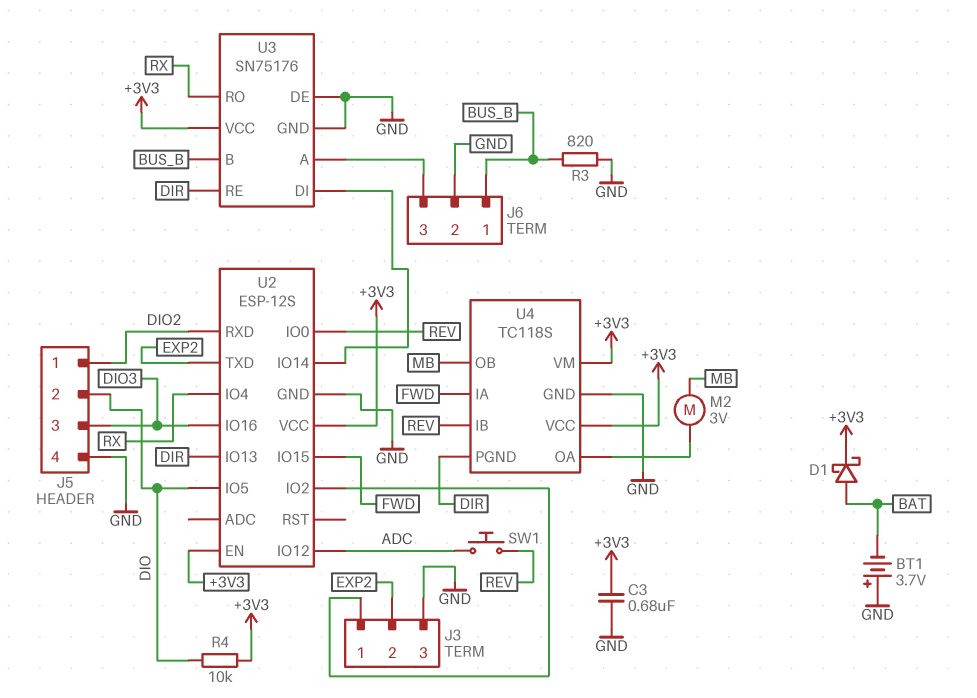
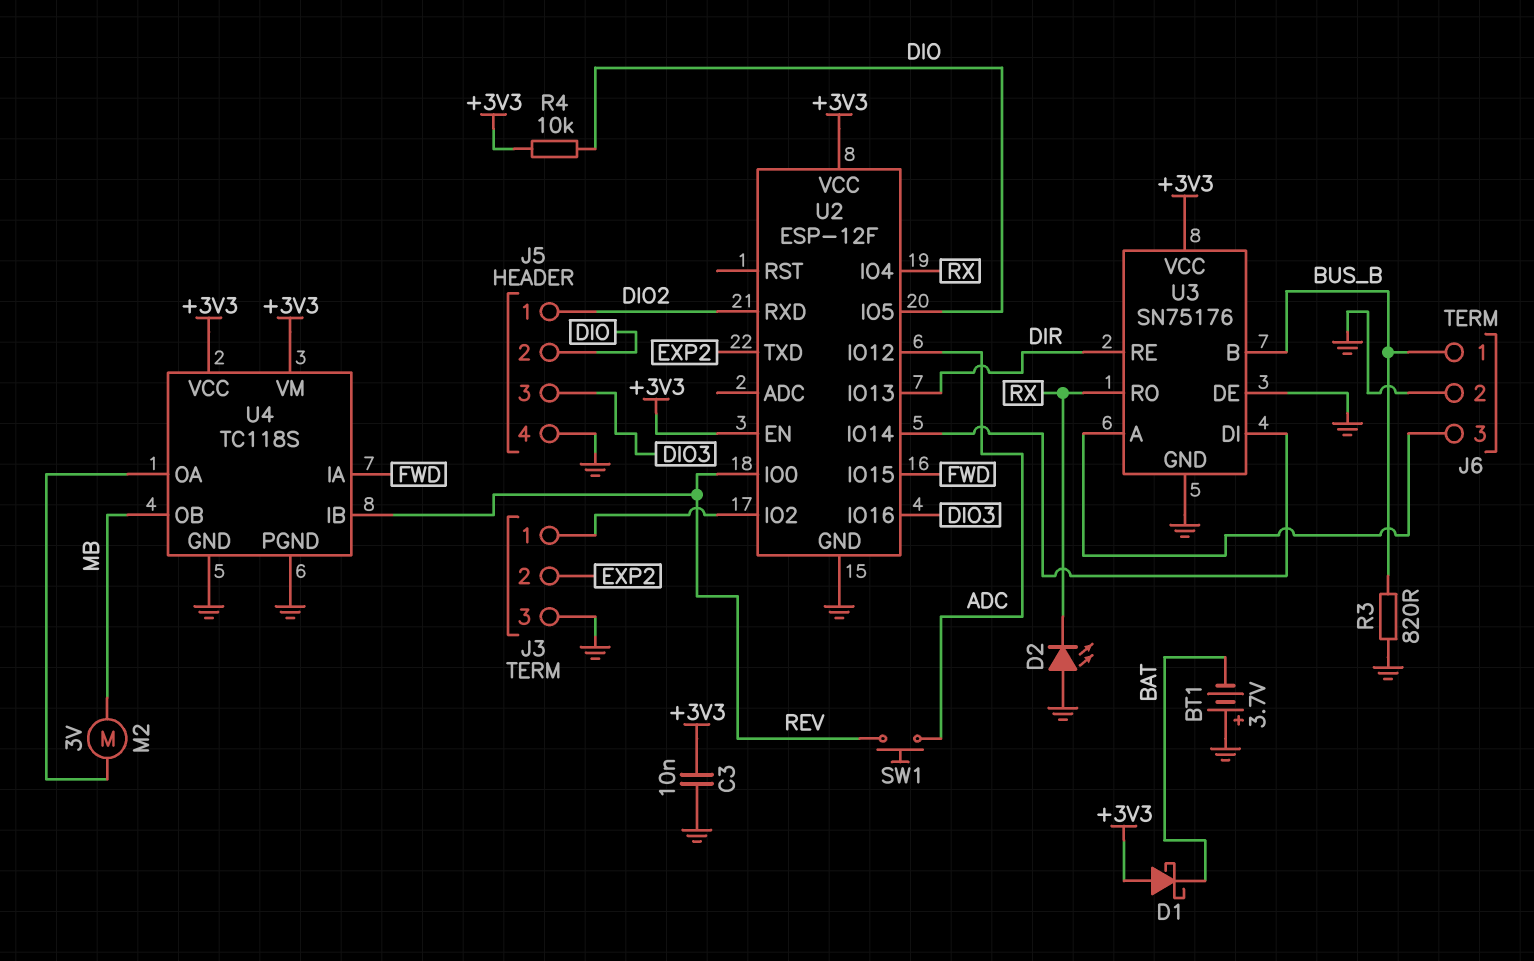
C3: 680nF (+3V3, GND) -> 10nF (+3V3, GND)
D1: schottky (A BAT, K +3V3) -> schottky (A +3V3, K BAT)
D2: none -> LED (A GND, K RX)
U2: ESP-12S -> ESP-12F
U4 pin PGND: DIR -> GND

